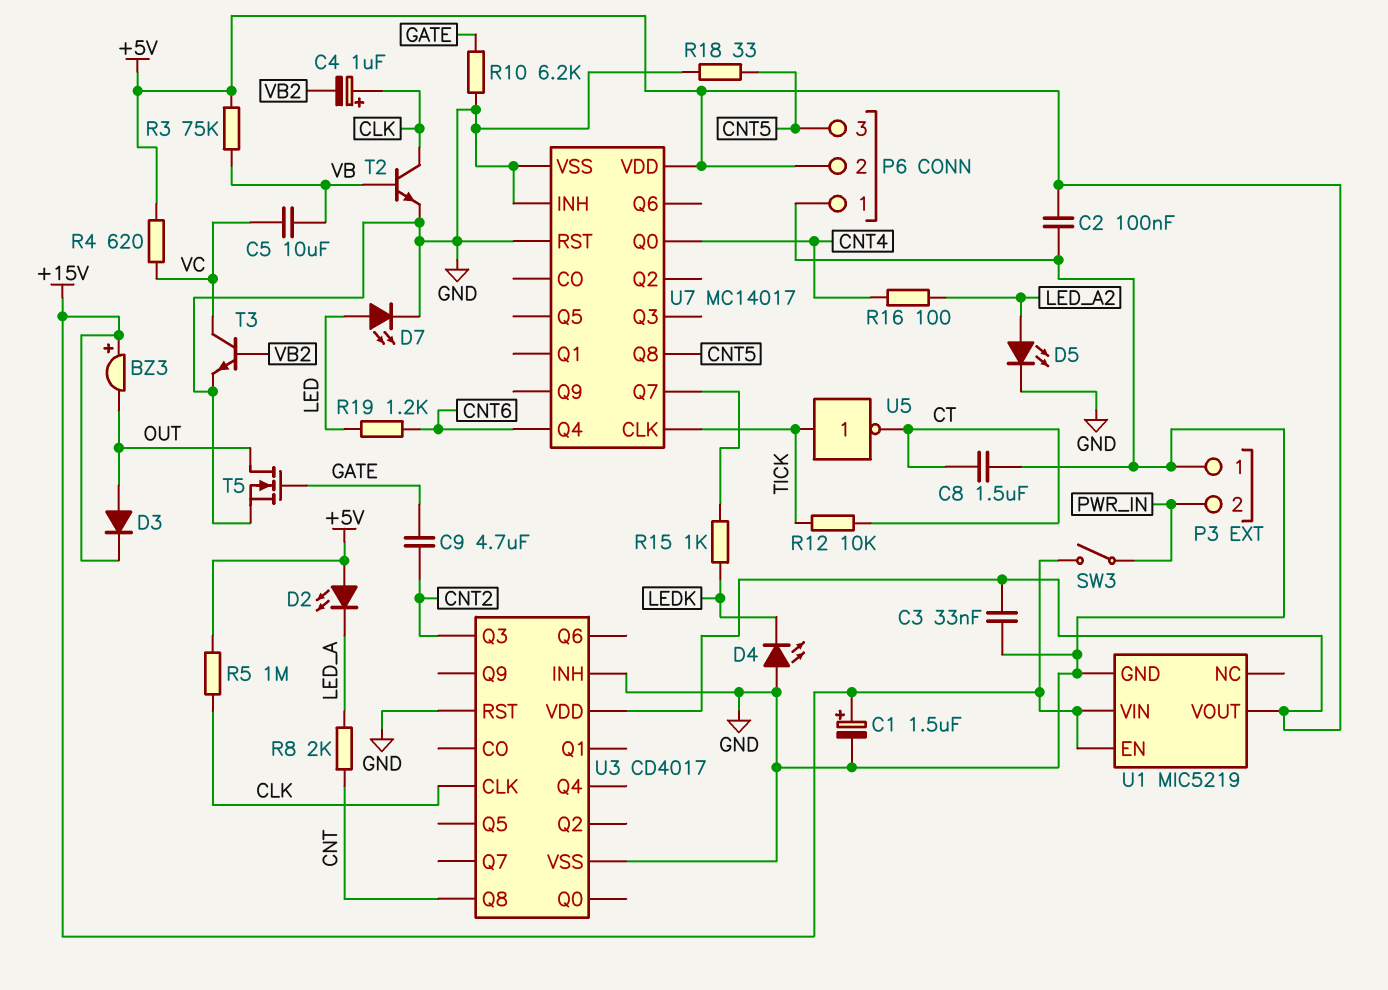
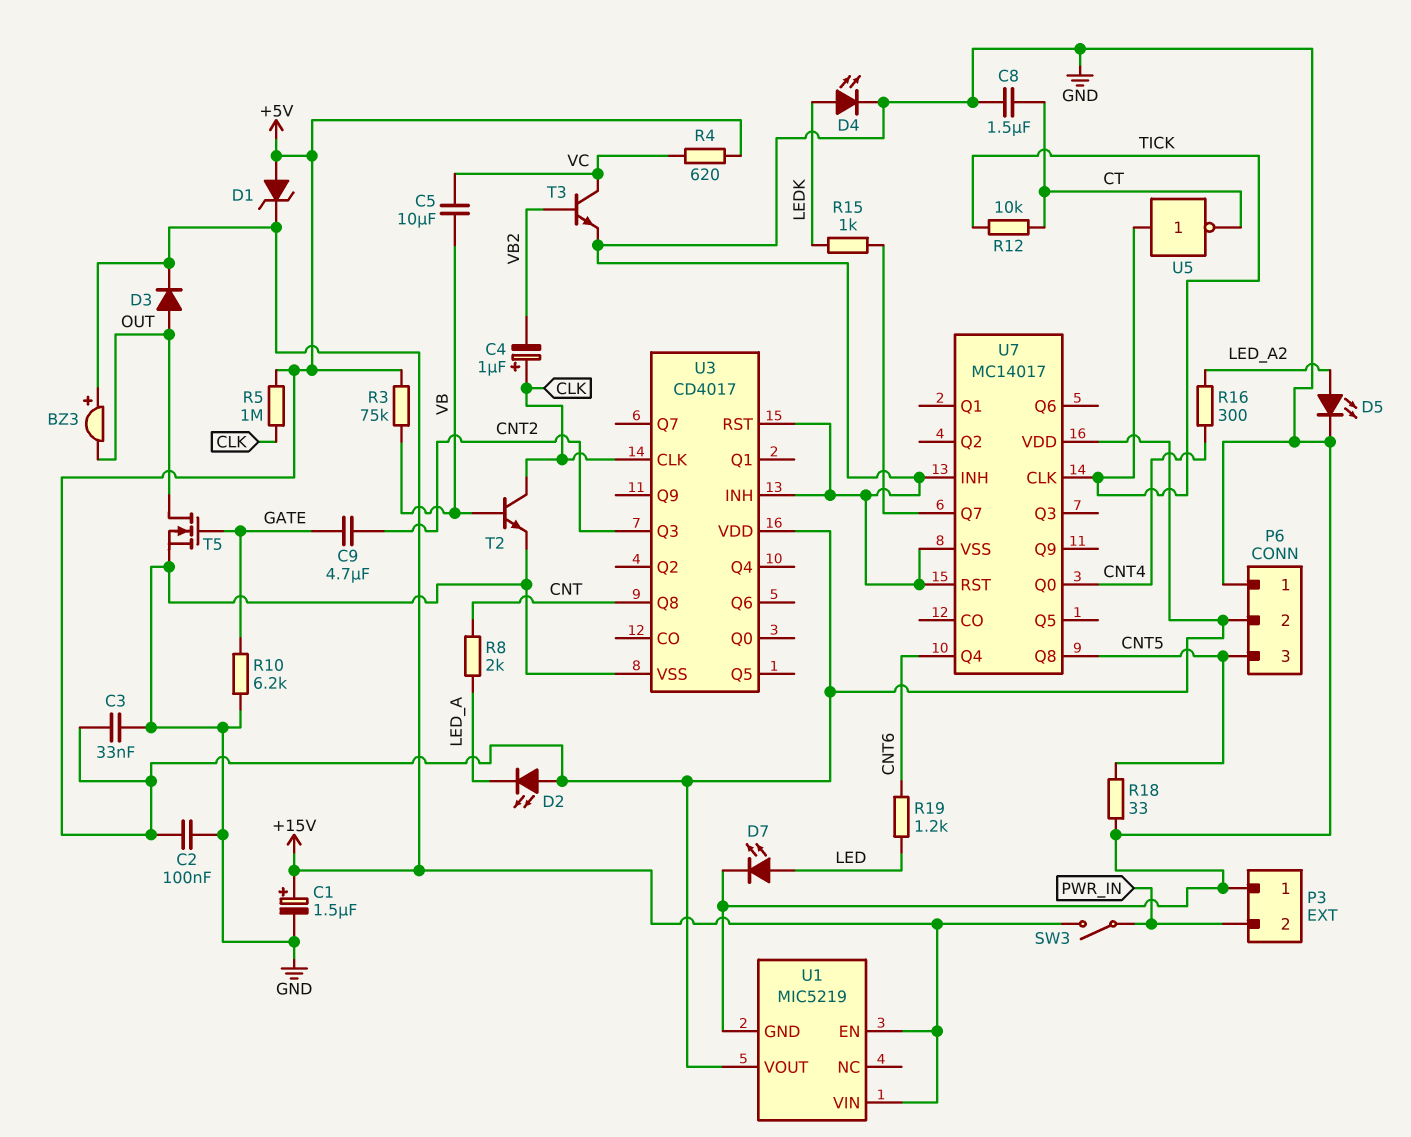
D1: none -> zener (A +5V, K +15V)
D4: LED (A GND, K LEDK) -> LED (A LEDK, K GND)
R16: 100 (CNT4, LED_A2) -> 300 (CNT4, LED_A2)

